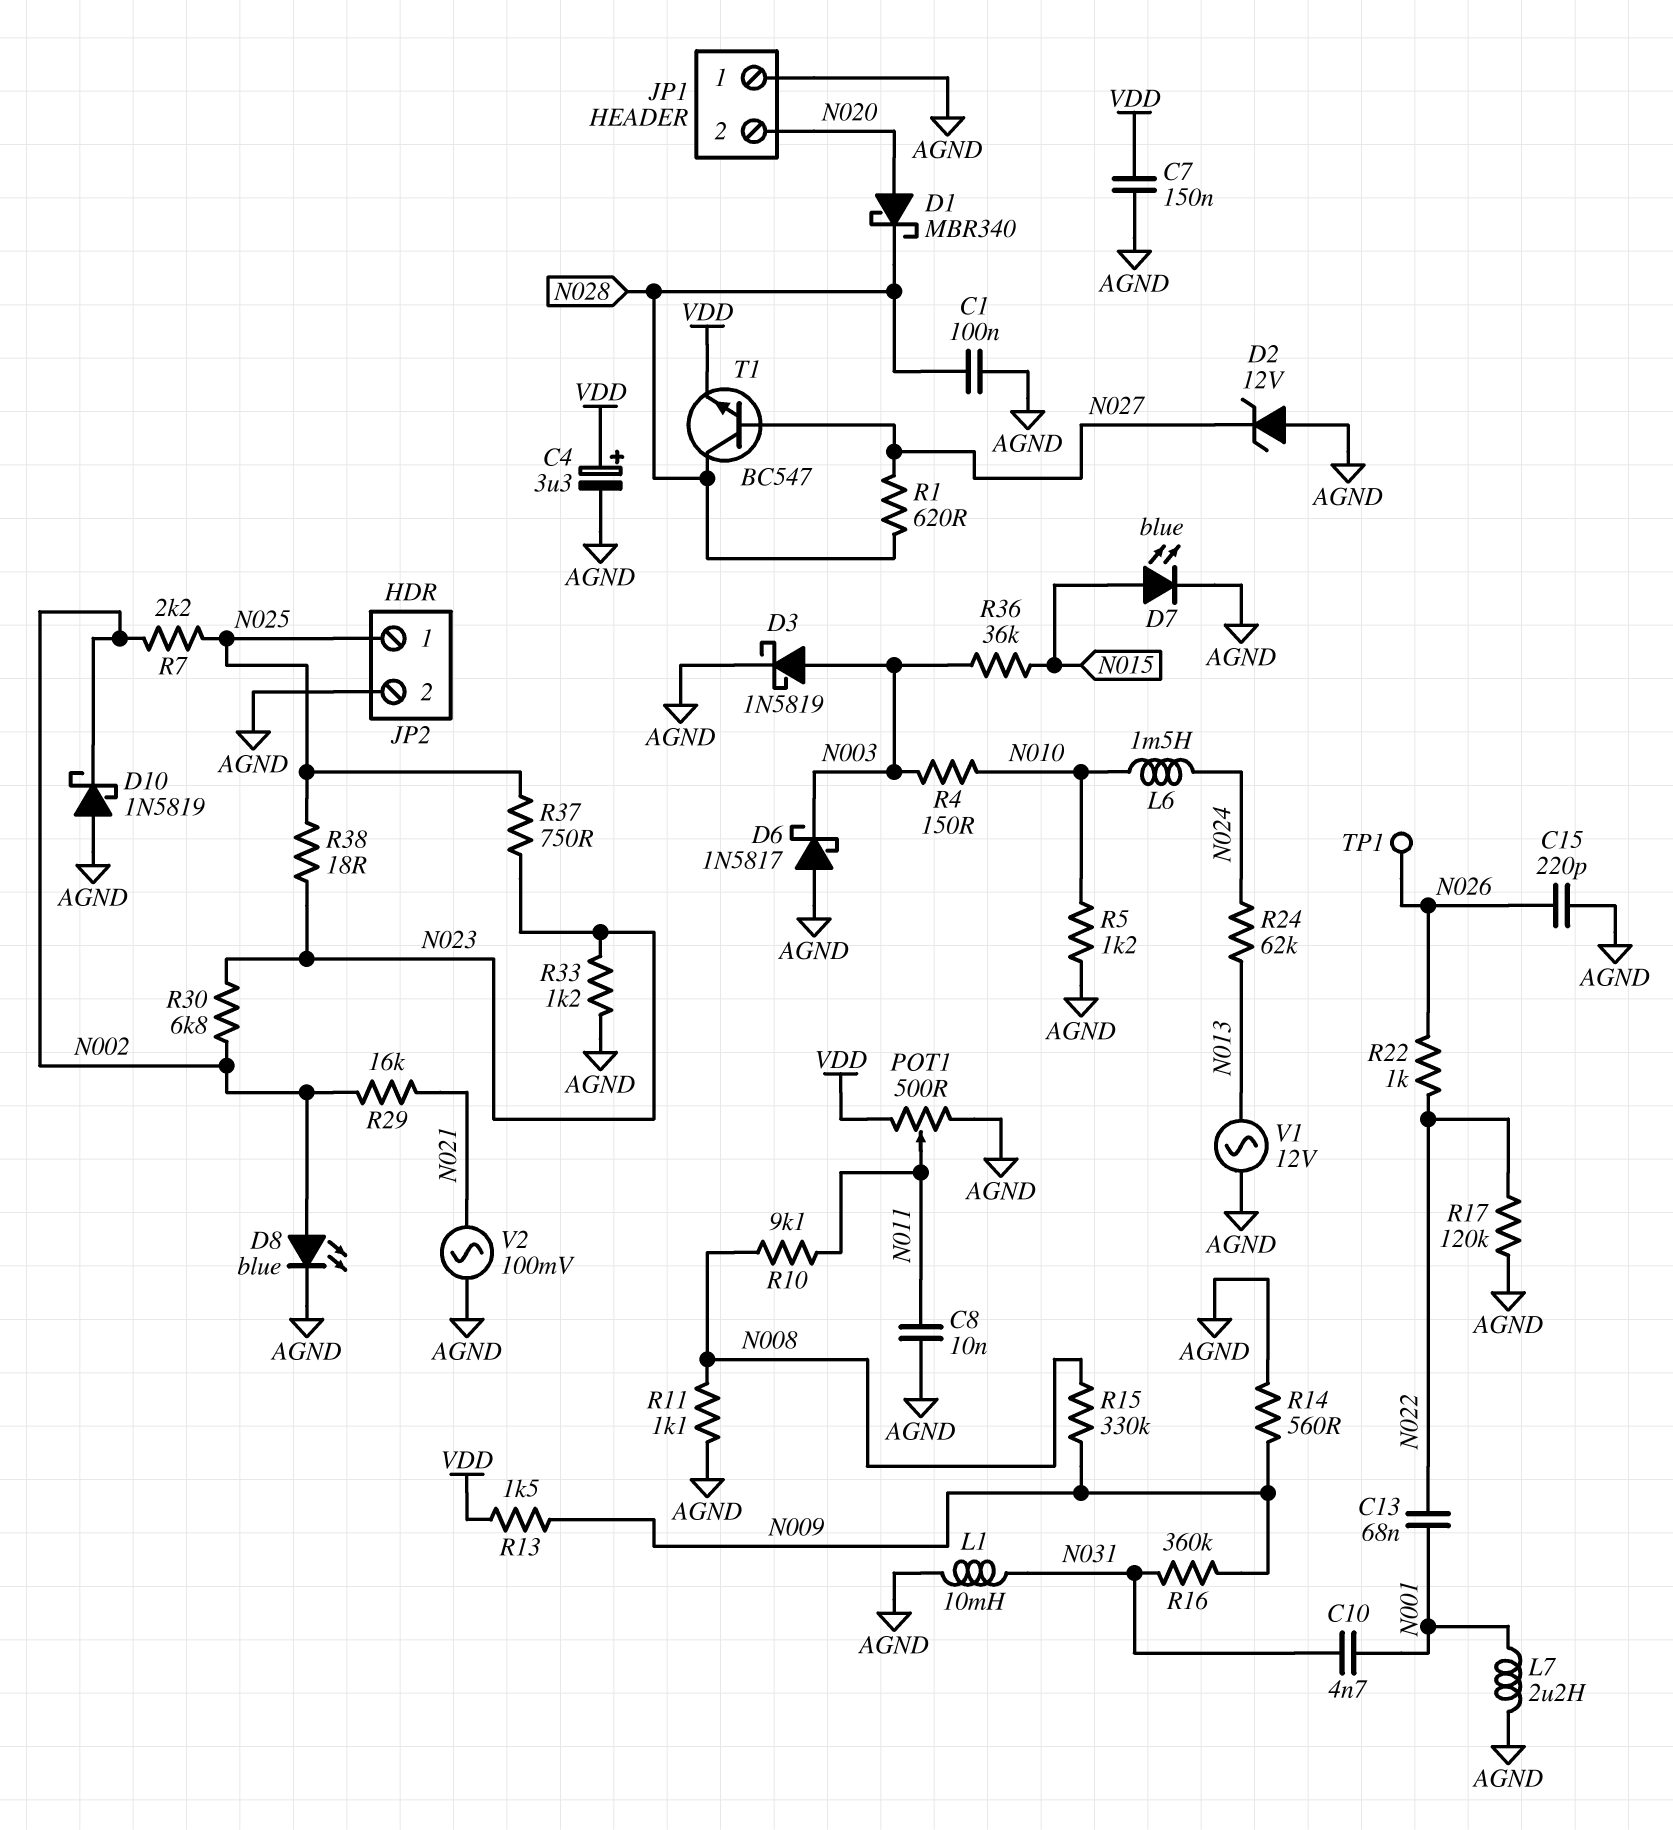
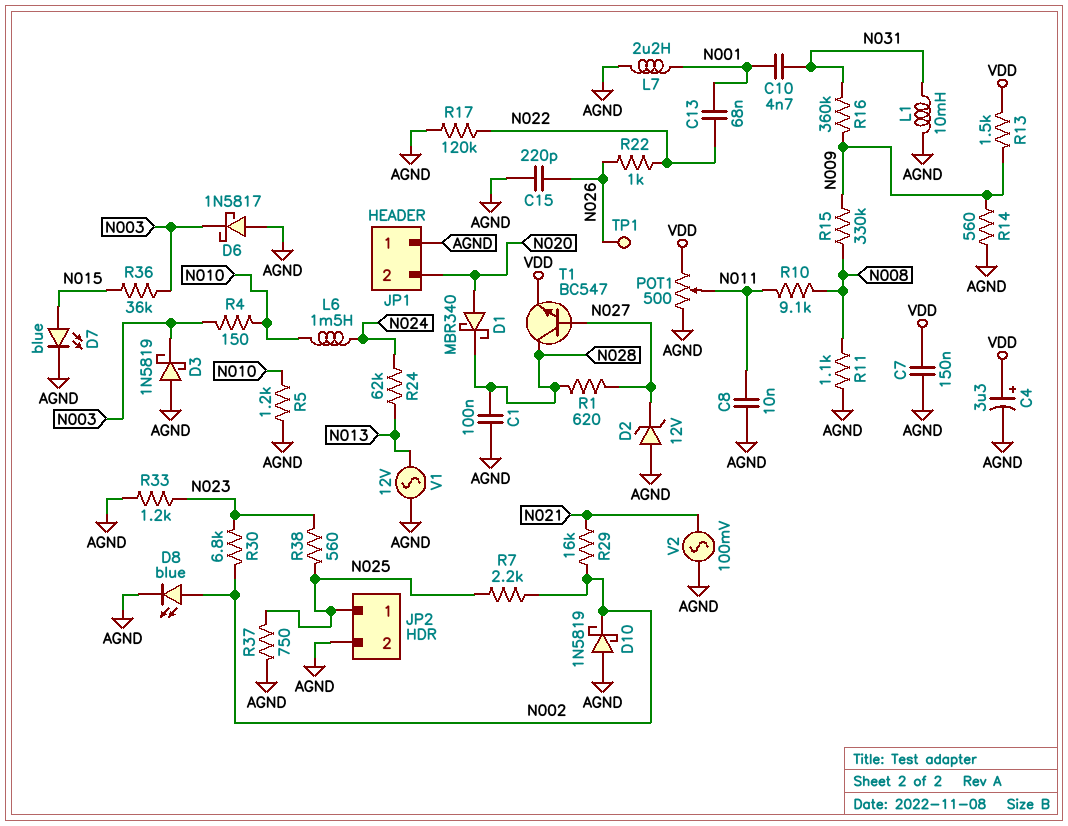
D3: schottky 1N5819 (A N003, K AGND) -> schottky 1N5819 (A AGND, K N003)
R37: 750 (N023, N025) -> 750 (AGND, N025)
R38: 18 (N023, N025) -> 560 (N023, N025)

